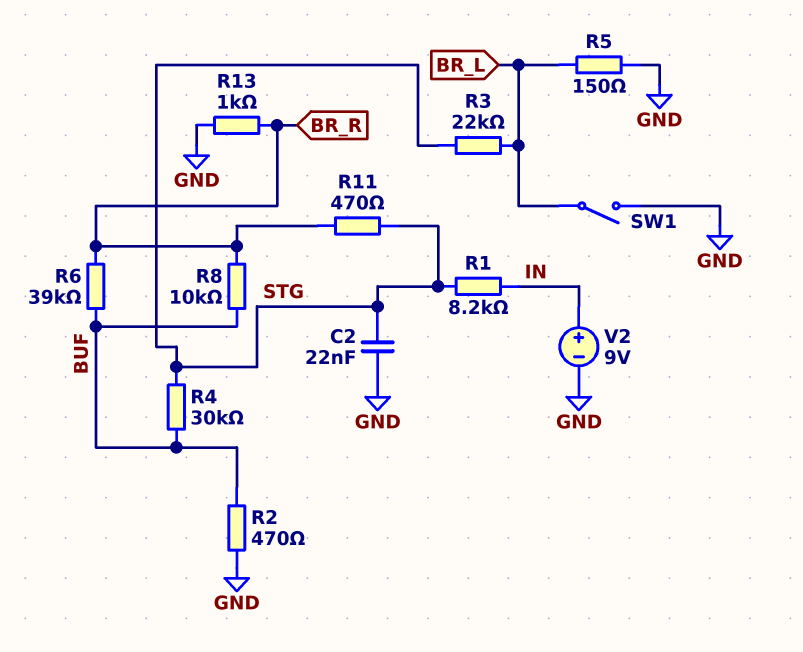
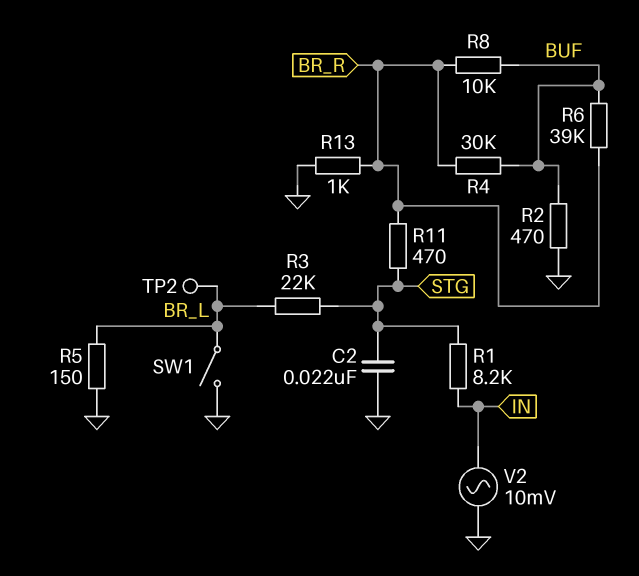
R4: 30k (BUF, STG) -> 30k (BR_R, BUF)
TP2: none -> test point (BR_L)
V2: 9V (plus IN, minus GND) -> AC 10mV (GND, IN)

